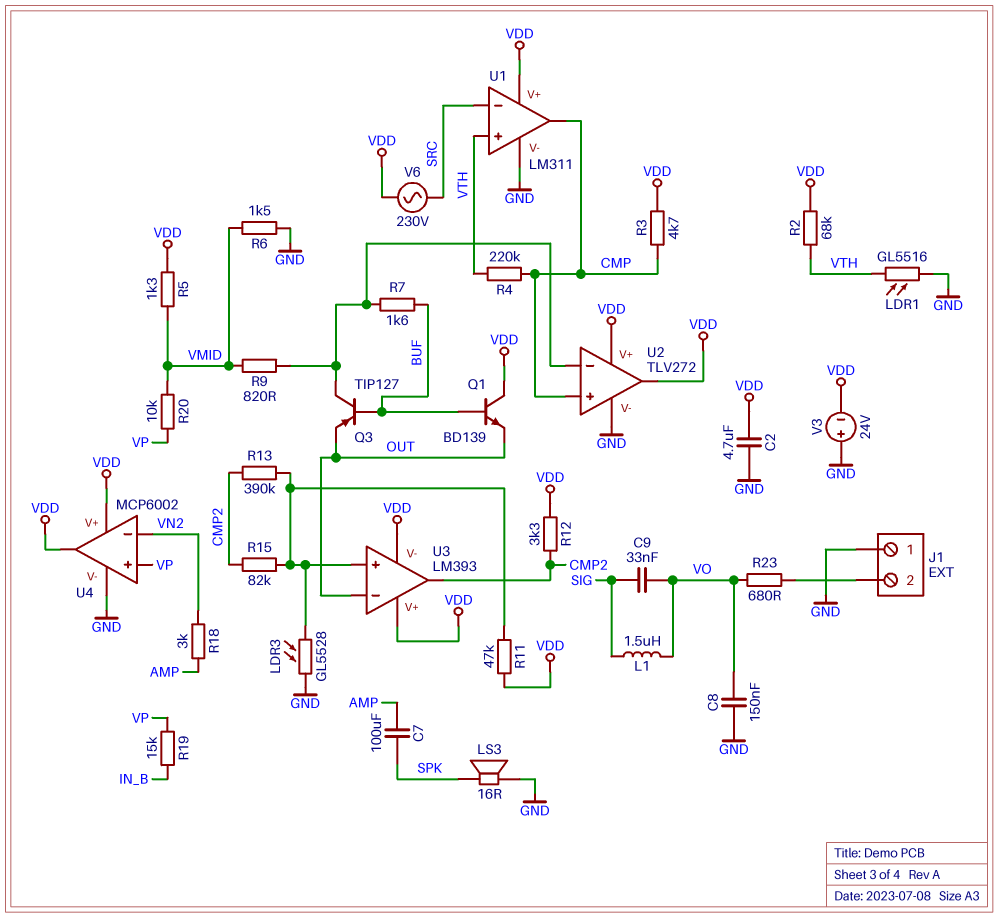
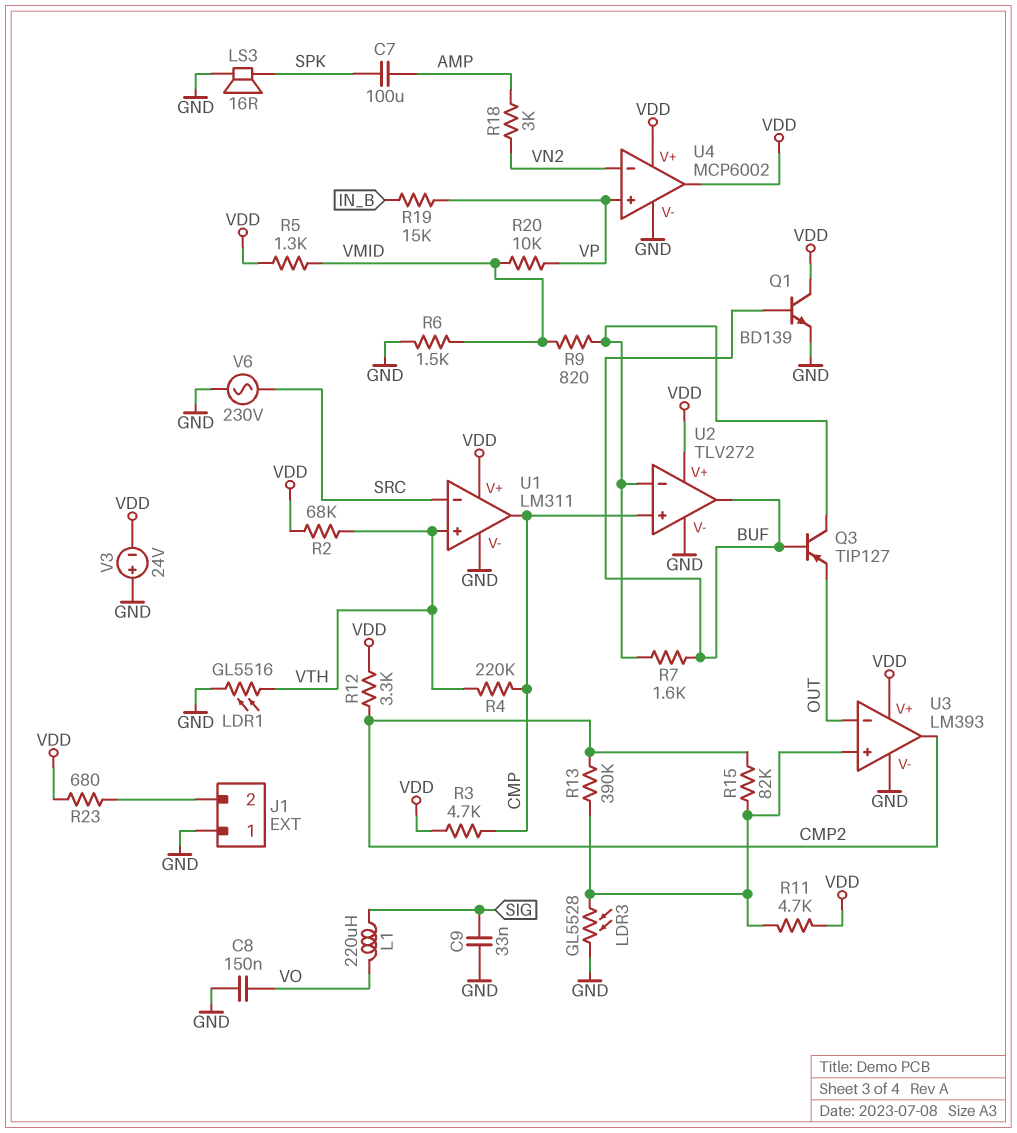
C2: 4.7uF (GND, VDD) -> none
C9: 33nF (SIG, VO) -> 33nF (GND, SIG)
L1: 1.5uH (SIG, VO) -> 220uH (SIG, VO)
Q1: NPN BD139 (B BUF, C VDD, E OUT) -> NPN BD139 (B BUF, C VDD, E GND)
R11: 47k (U3/in+, VDD) -> 4.7k (U3/in+, VDD)
R23: 680 (J1/2, VO) -> 680 (J1/2, VDD)
U2 pin out: VDD -> BUF
U3 pin V-: VDD -> GND
V6: AC 230V (SRC, VDD) -> AC 230V (GND, SRC)

